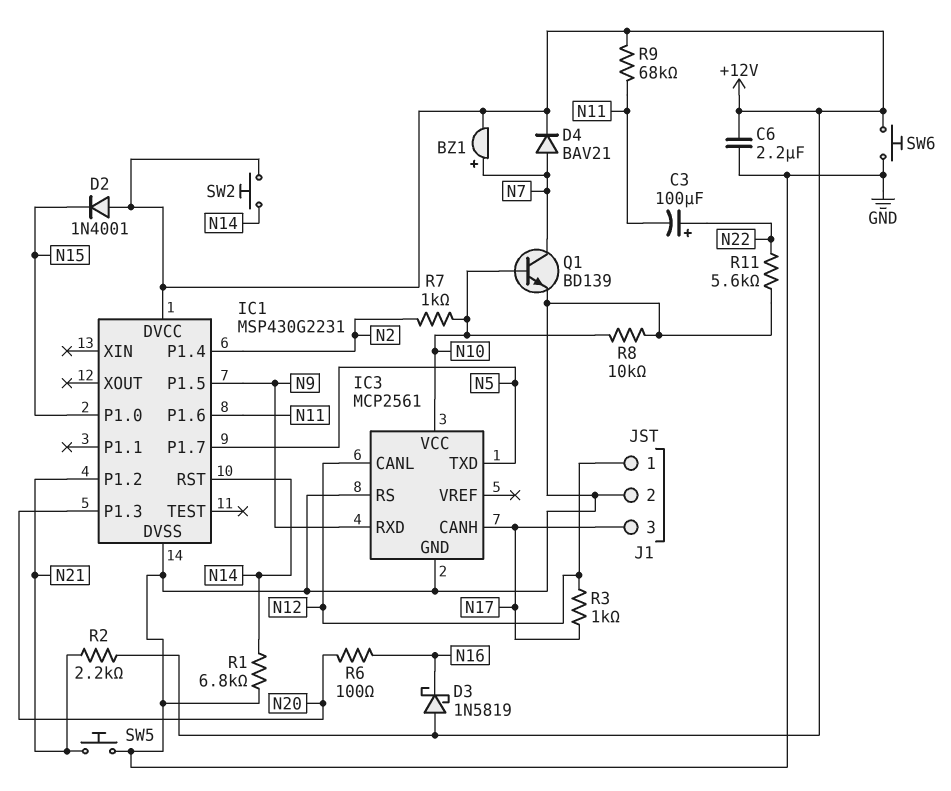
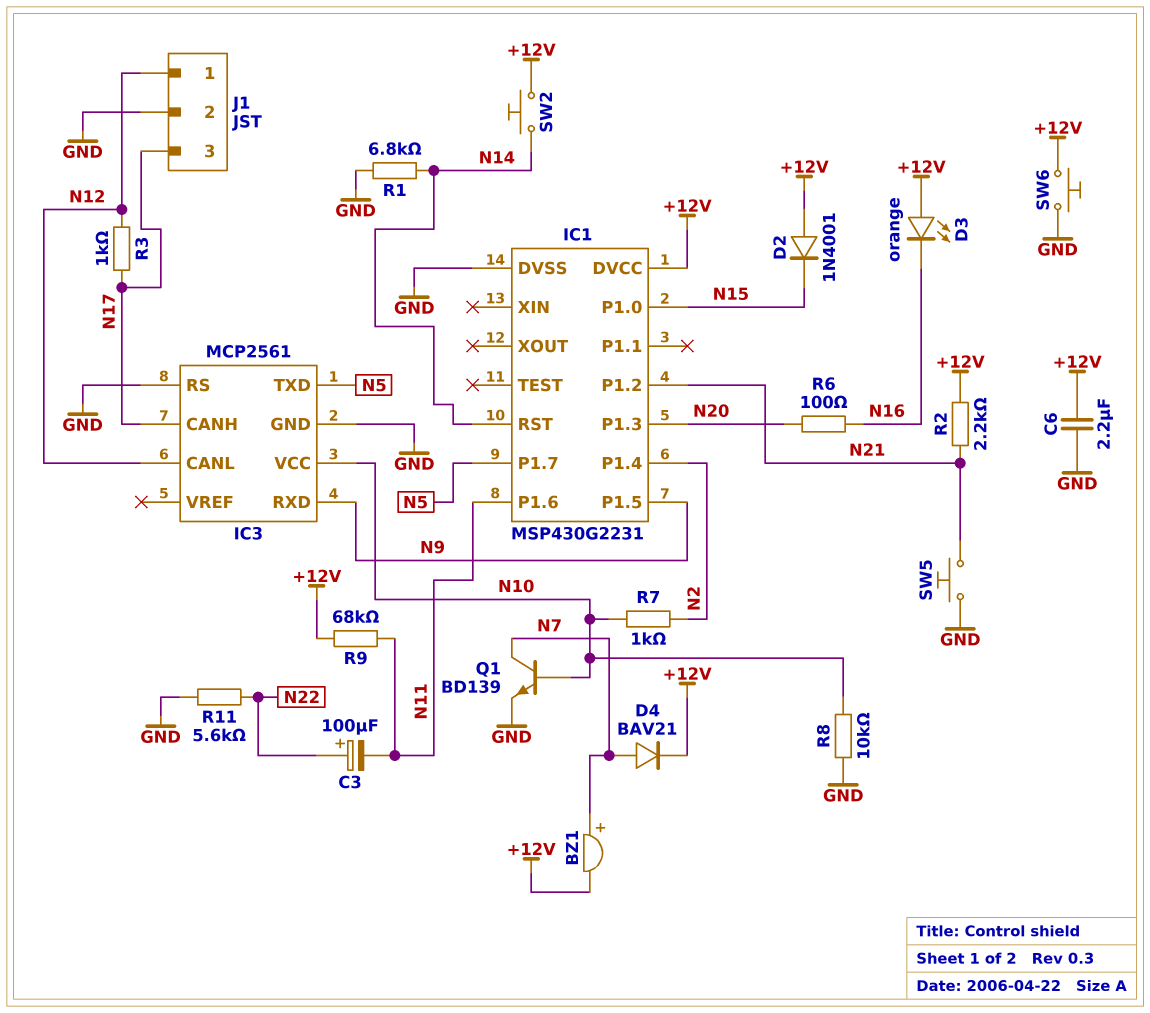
D3: schottky 1N5819 (A +12V, K N16) -> LED orange (A +12V, K N16)

